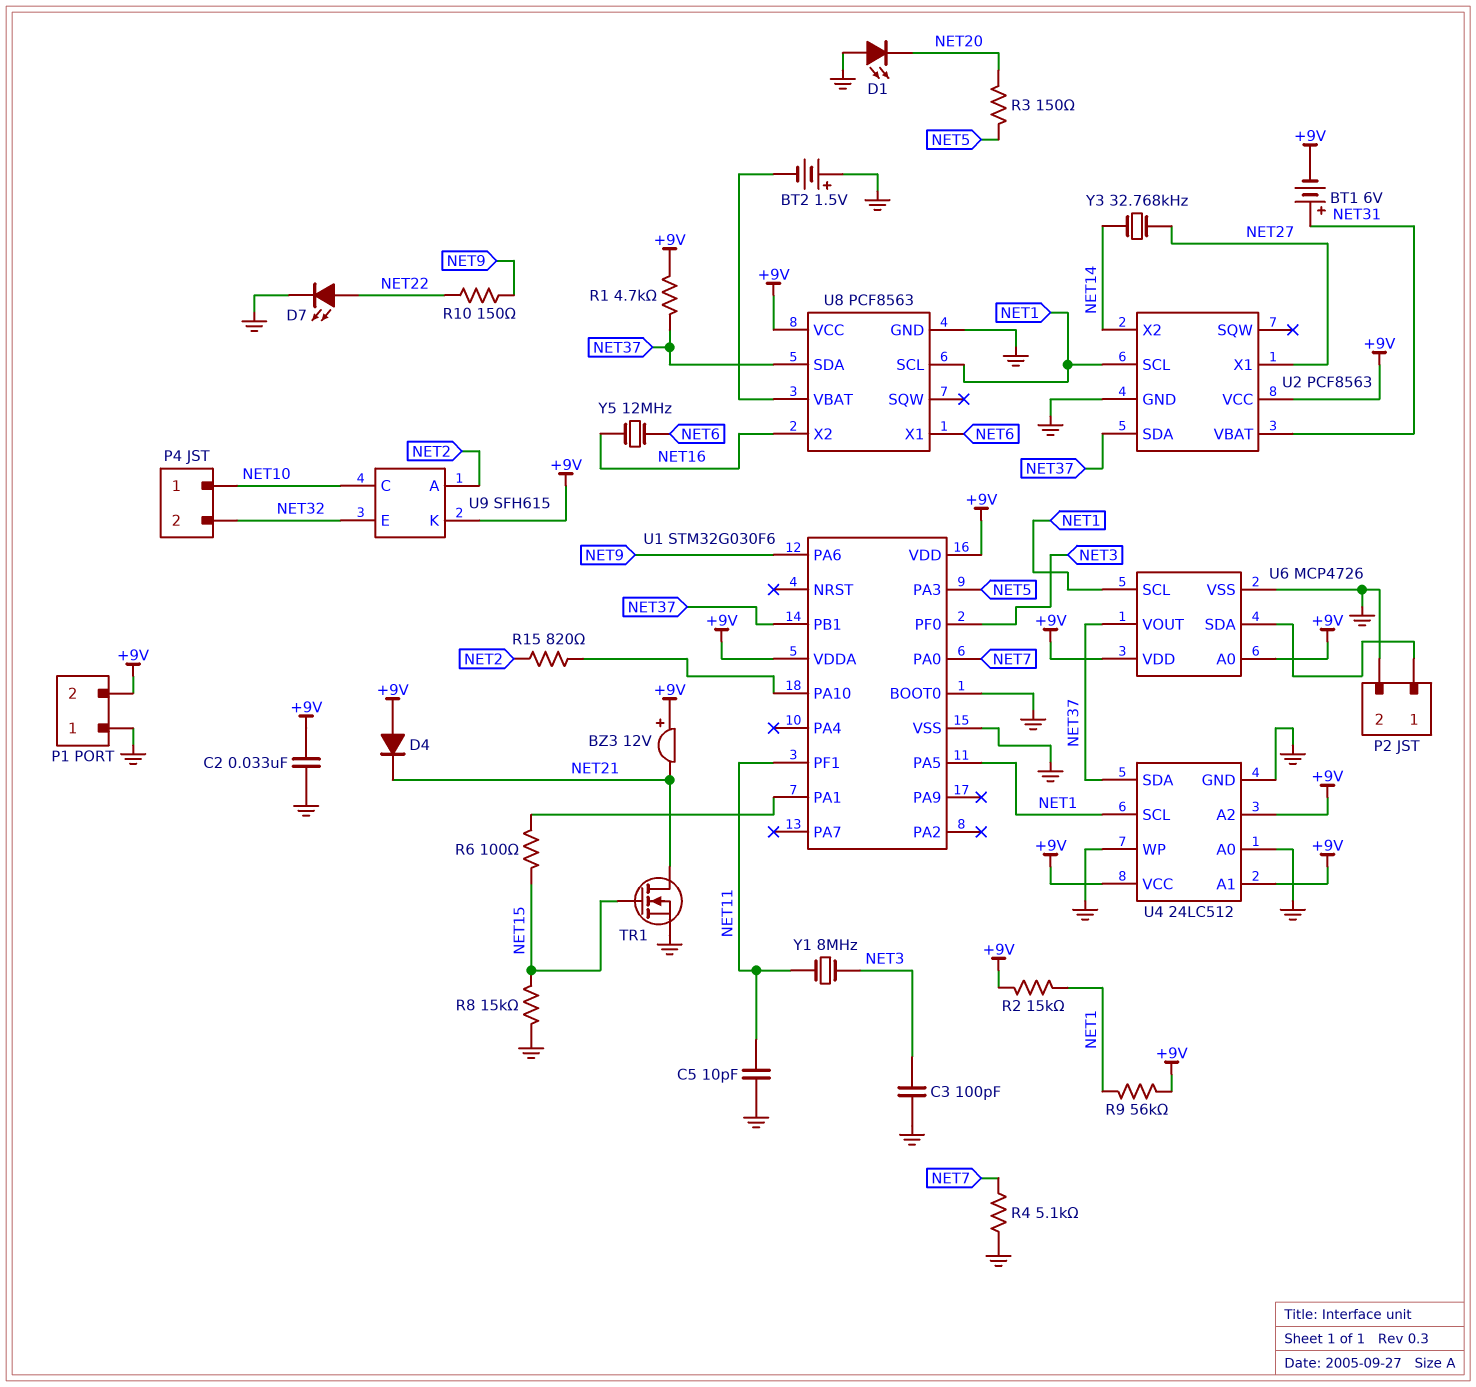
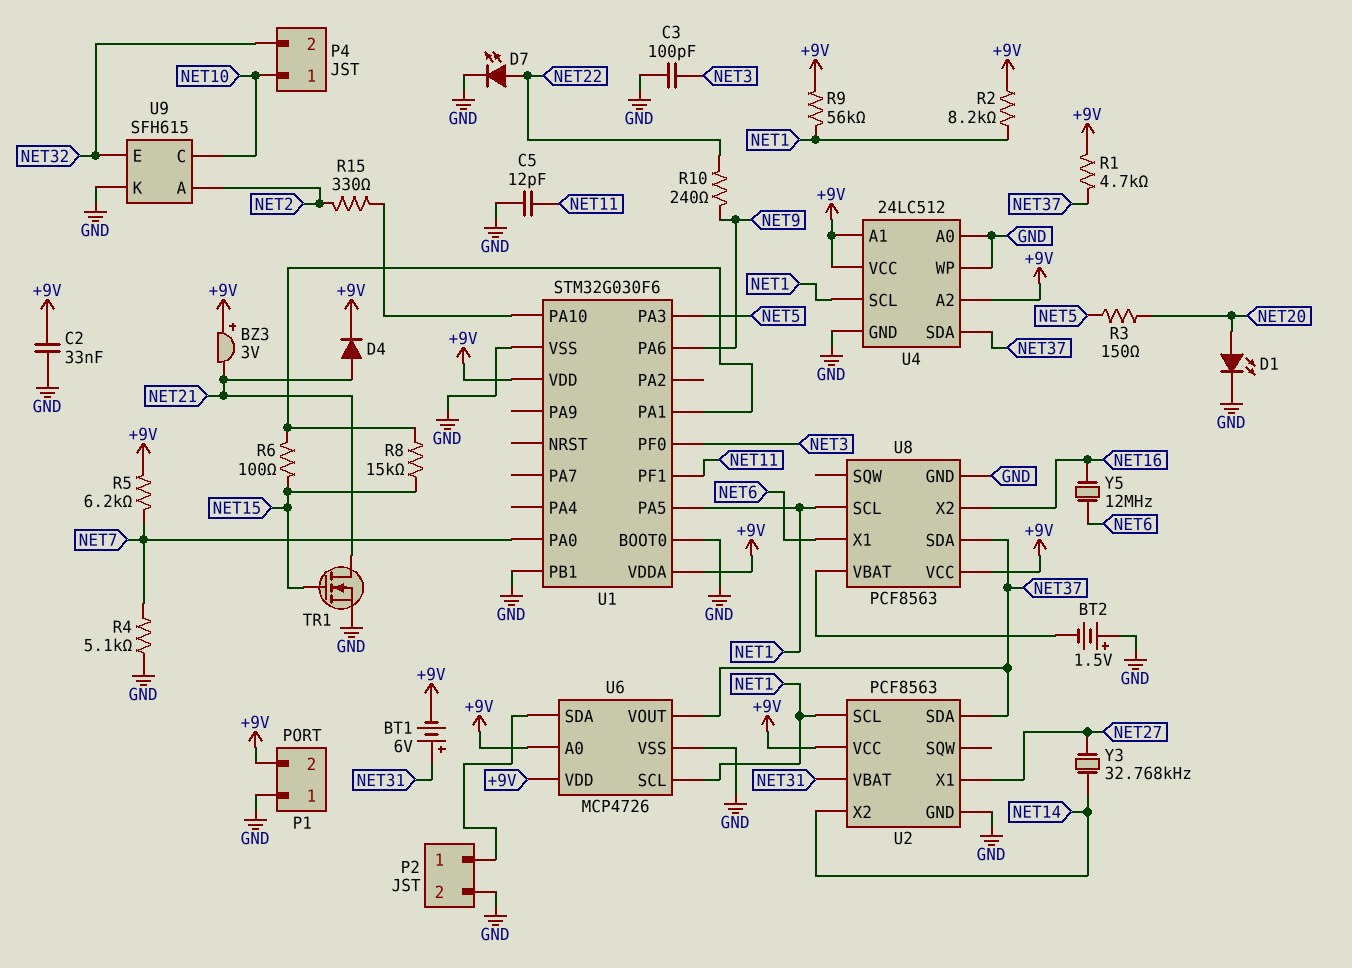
BZ3: buzzer 12V (plus +9V, minus NET21) -> buzzer 3V (plus +9V, minus NET21)
C5: 10pF (GND, NET11) -> 12pF (GND, NET11)
D1: LED (A GND, K NET20) -> LED (A NET20, K GND)
D4: diode (A +9V, K NET21) -> diode (A NET21, K +9V)
R2: 15k (+9V, NET1) -> 8.2k (+9V, NET1)
R5: none -> 6.2k (+9V, NET7)
R8: 15k (GND, NET15) -> 15k (NET15, U1/PA1)
R10: 150 (NET9, NET22) -> 240 (NET9, NET22)
R15: 820 (NET2, U1/PA10) -> 330 (NET2, U1/PA10)
U1 pin PB1: NET37 -> GND
U9 pin K: +9V -> GND
Y1: 8MHz (NET3, NET11) -> none

